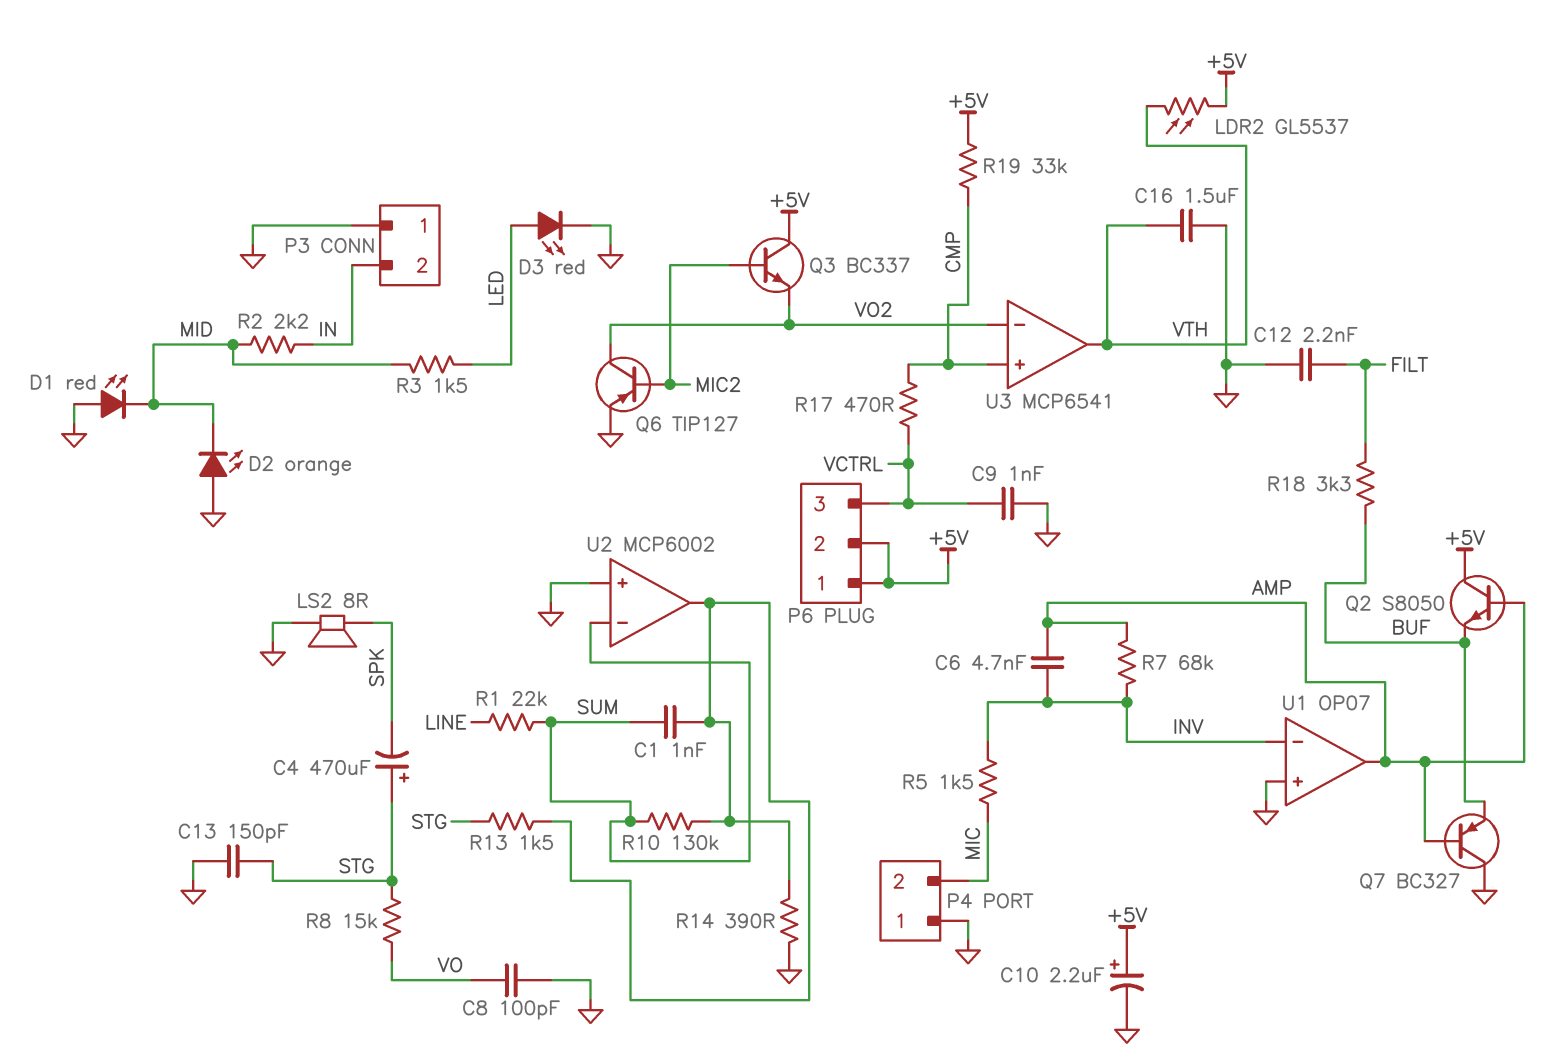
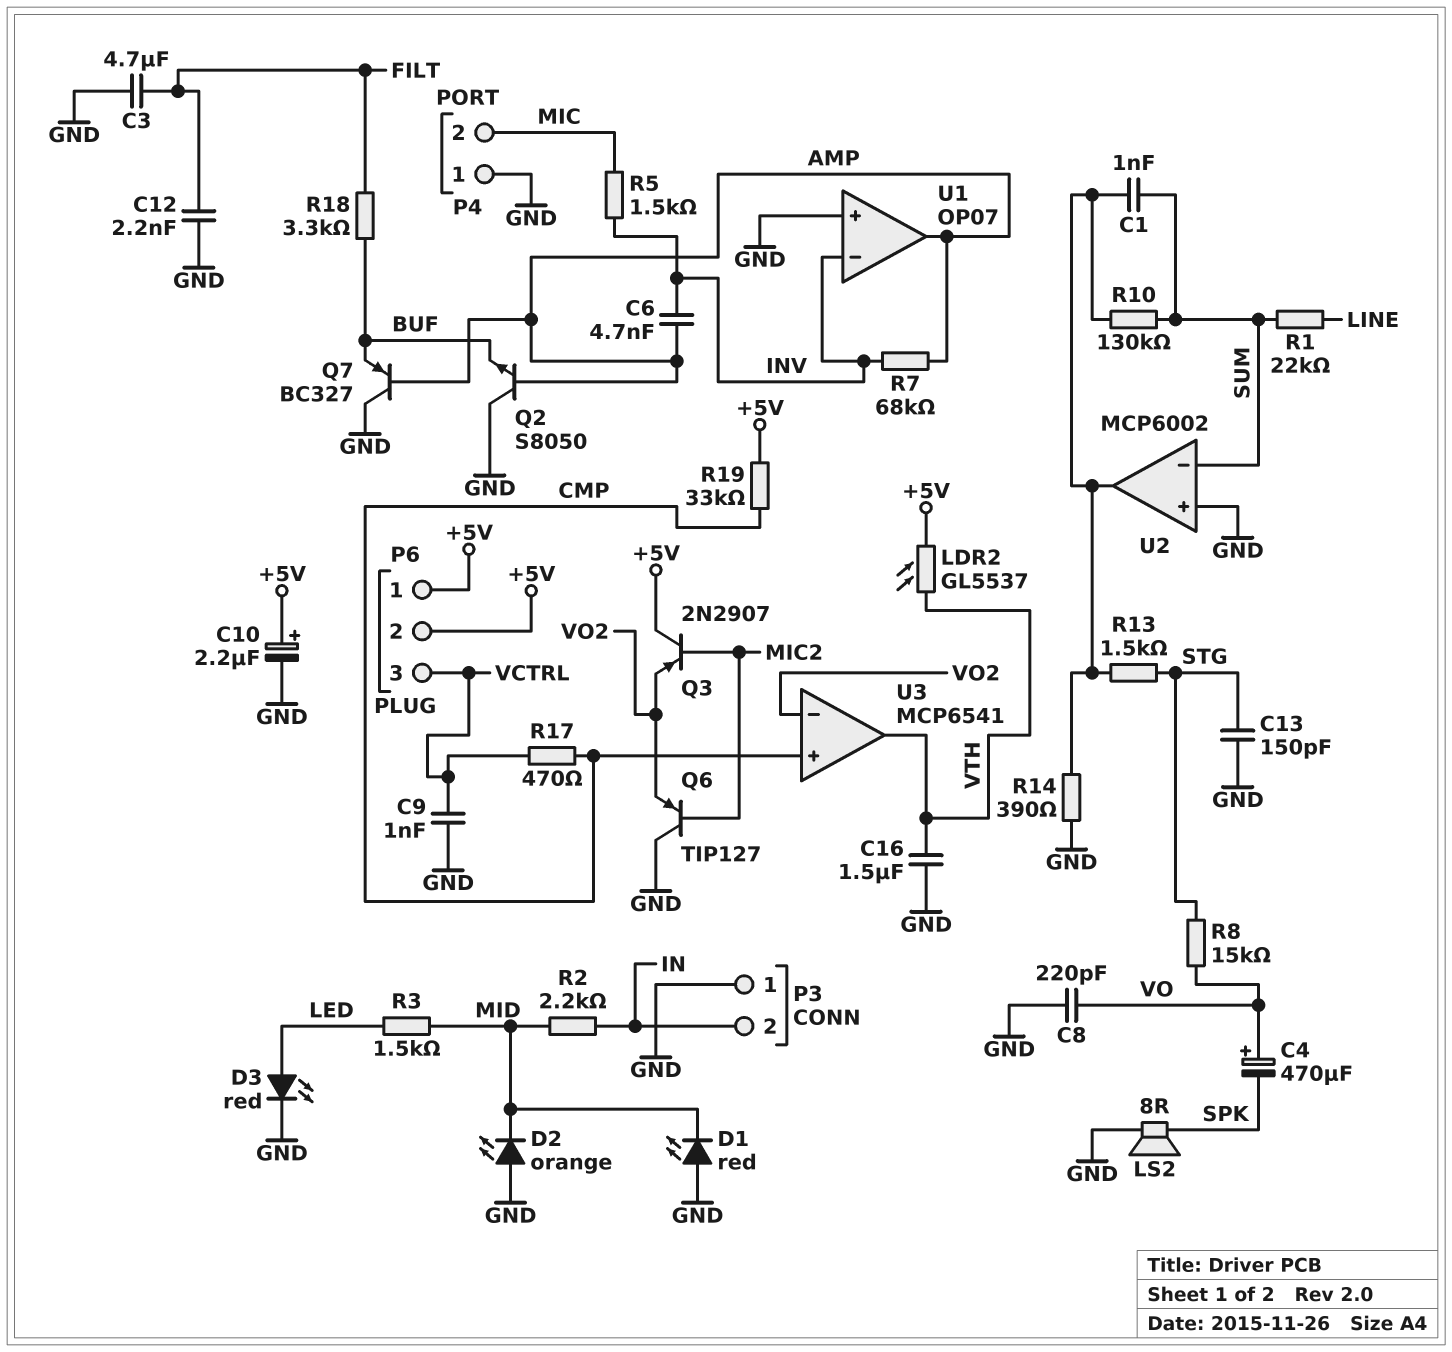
C3: none -> 4.7uF (FILT, GND)
C4: 470uF (plus STG, minus SPK) -> 470uF (plus VO, minus SPK)
C8: 100pF (GND, VO) -> 220pF (GND, VO)
Q2: NPN S8050 (B AMP, C +5V, E BUF) -> NPN S8050 (B AMP, C GND, E BUF)
Q3: NPN BC337 (B MIC2, C +5V, E VO2) -> PNP 2N2907 (B MIC2, C +5V, E VO2)
Q6: PNP TIP127 (B MIC2, C VO2, E GND) -> PNP TIP127 (B MIC2, C GND, E VO2)

